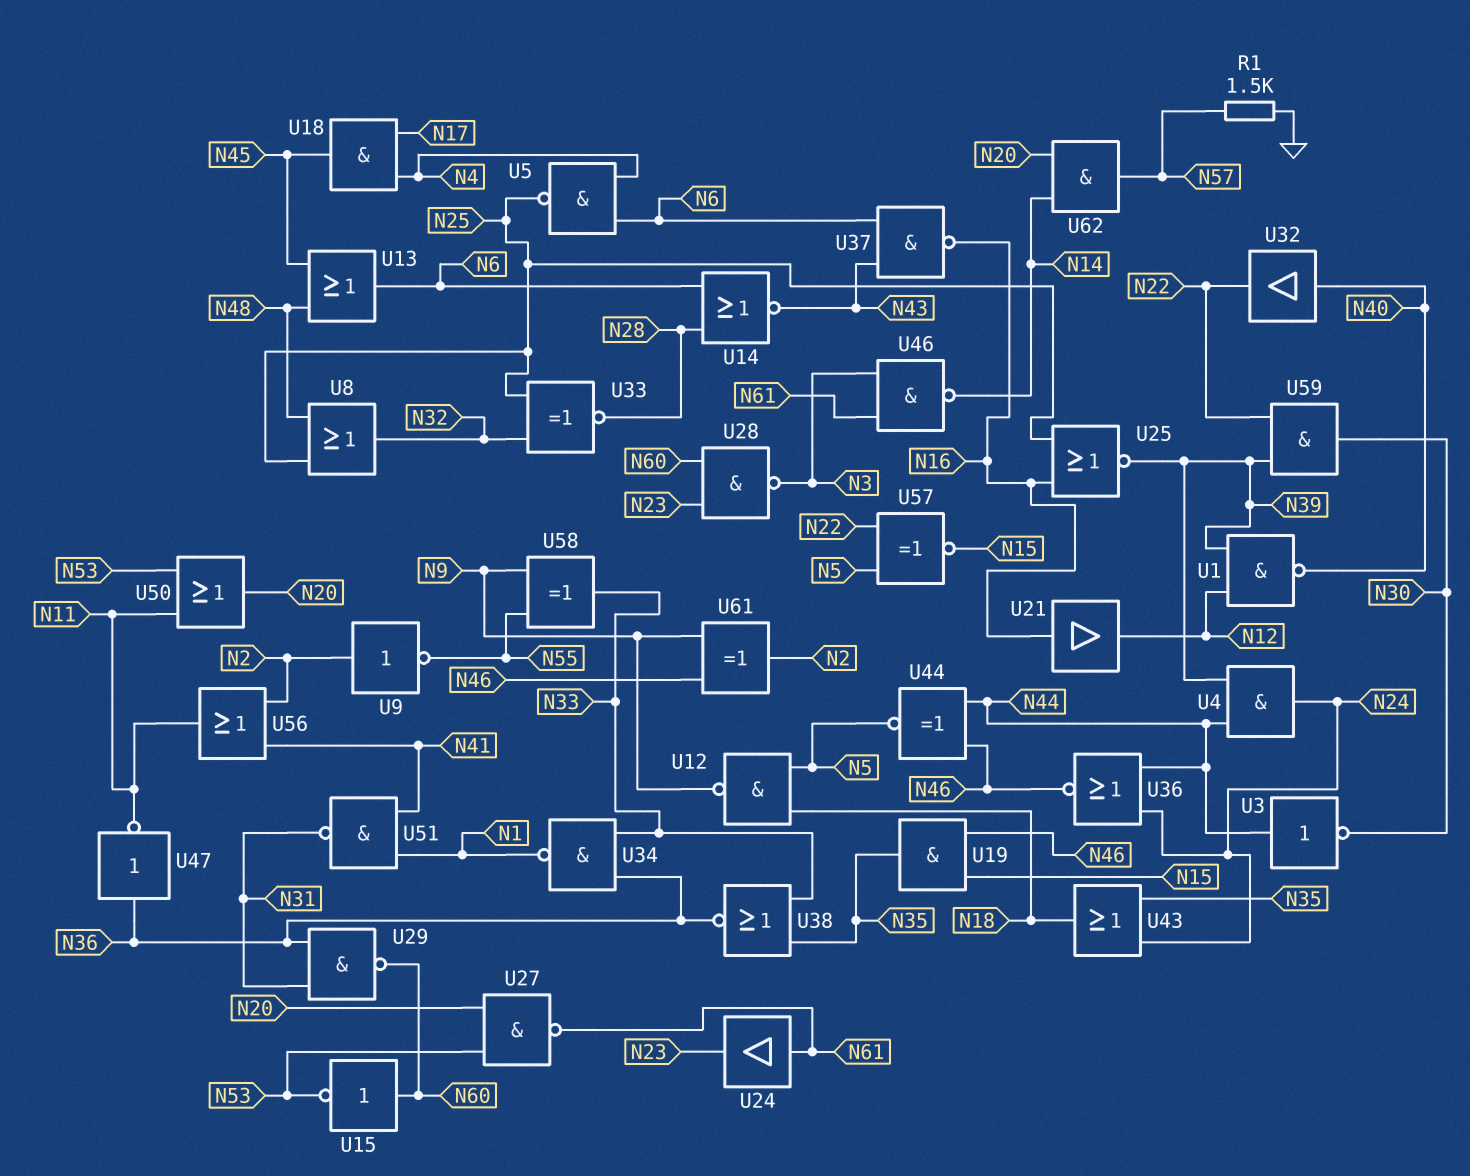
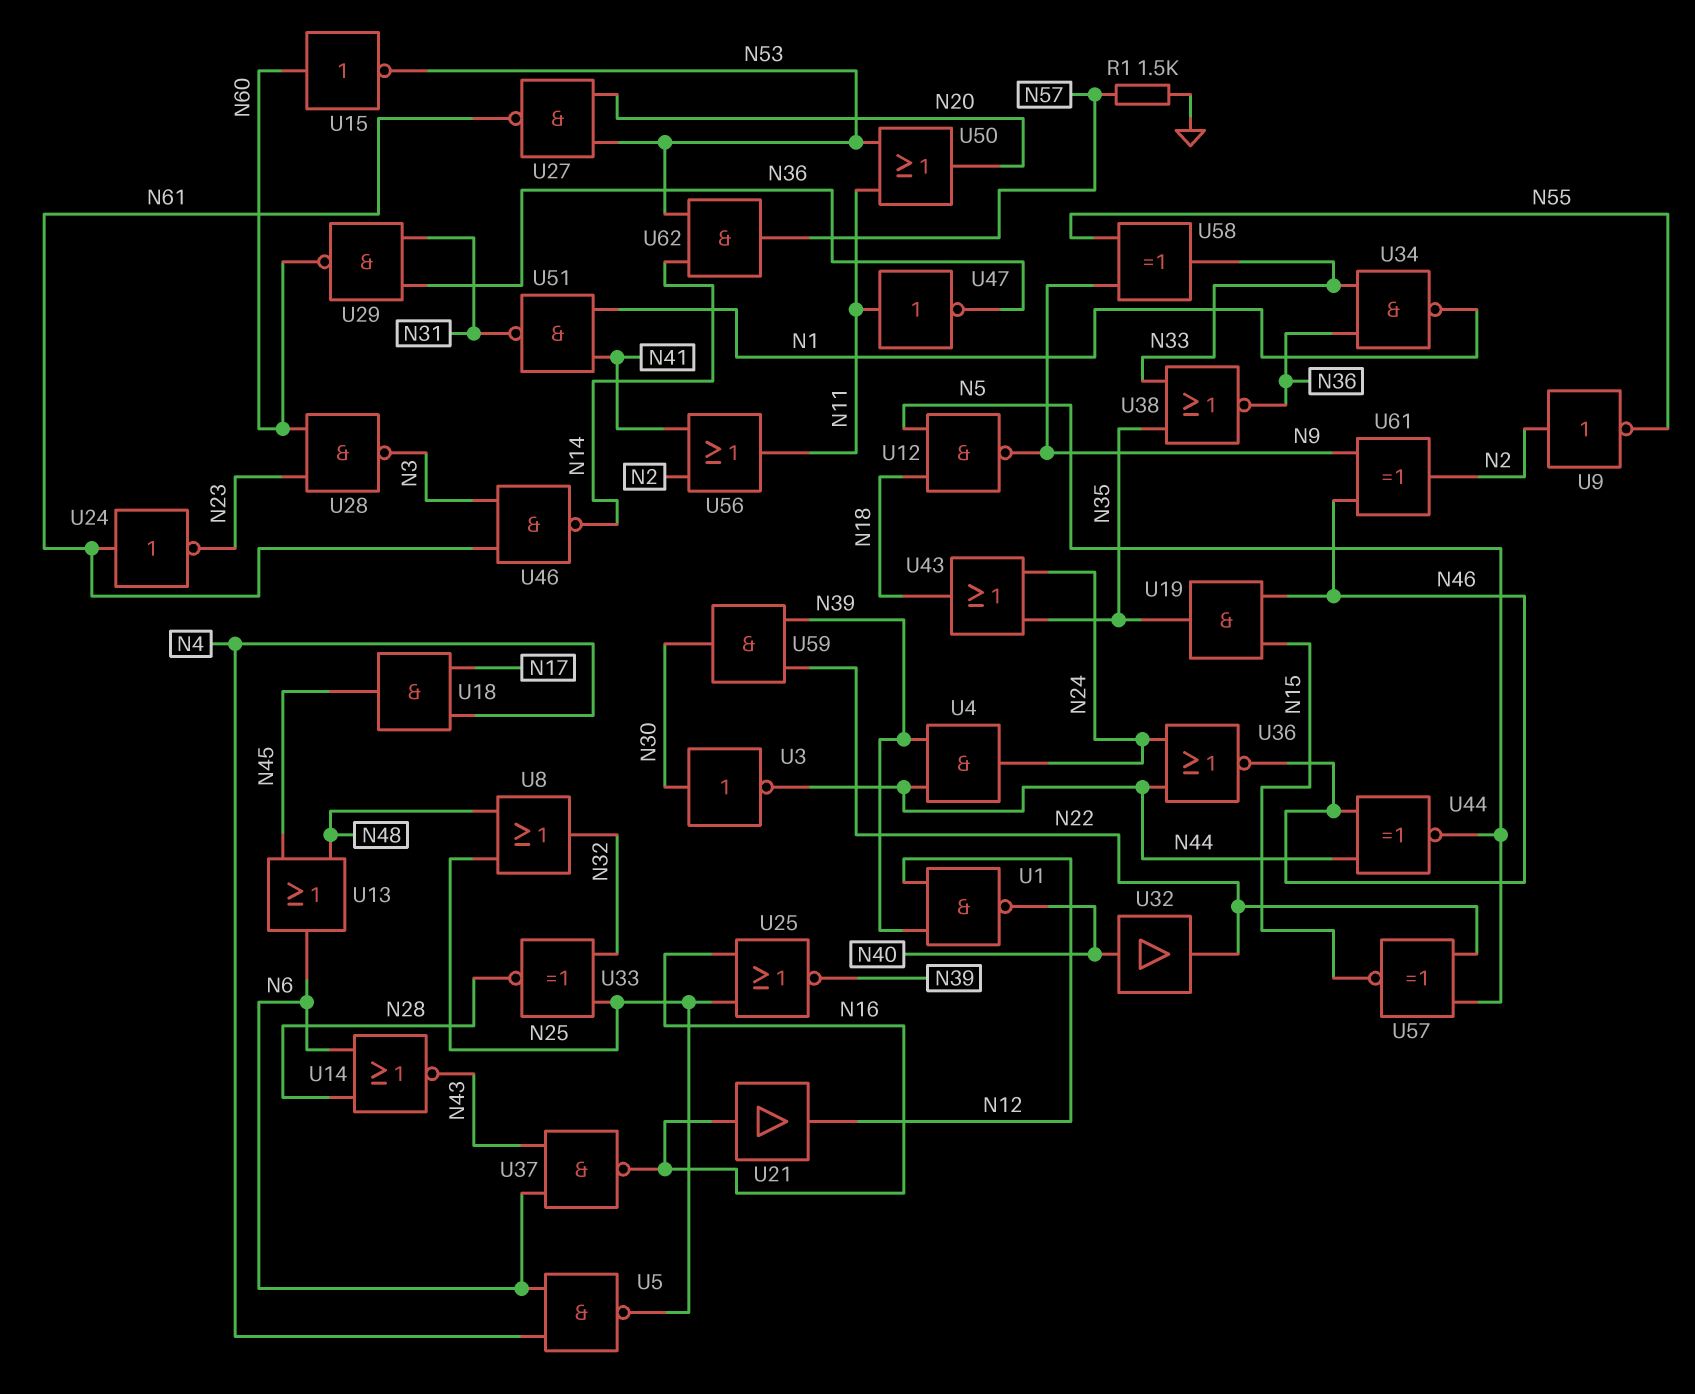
U3: NOT (in N44, out N30) -> NOT (in N30, out N44)
U24: buffer (in N61, out N23) -> NOT (in N61, out N23)
U47: NOT (in N36, out N11) -> NOT (in N11, out N36)
U62: AND (in N14, in N20, out N57) -> AND (in N14, in N53, out N57)

